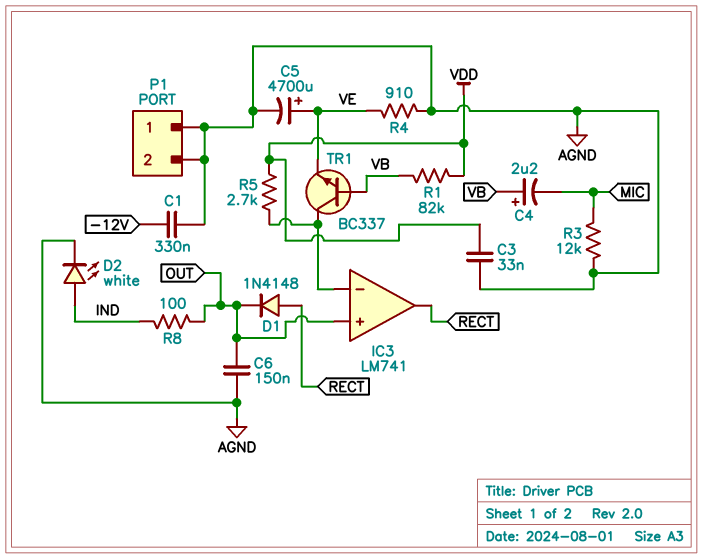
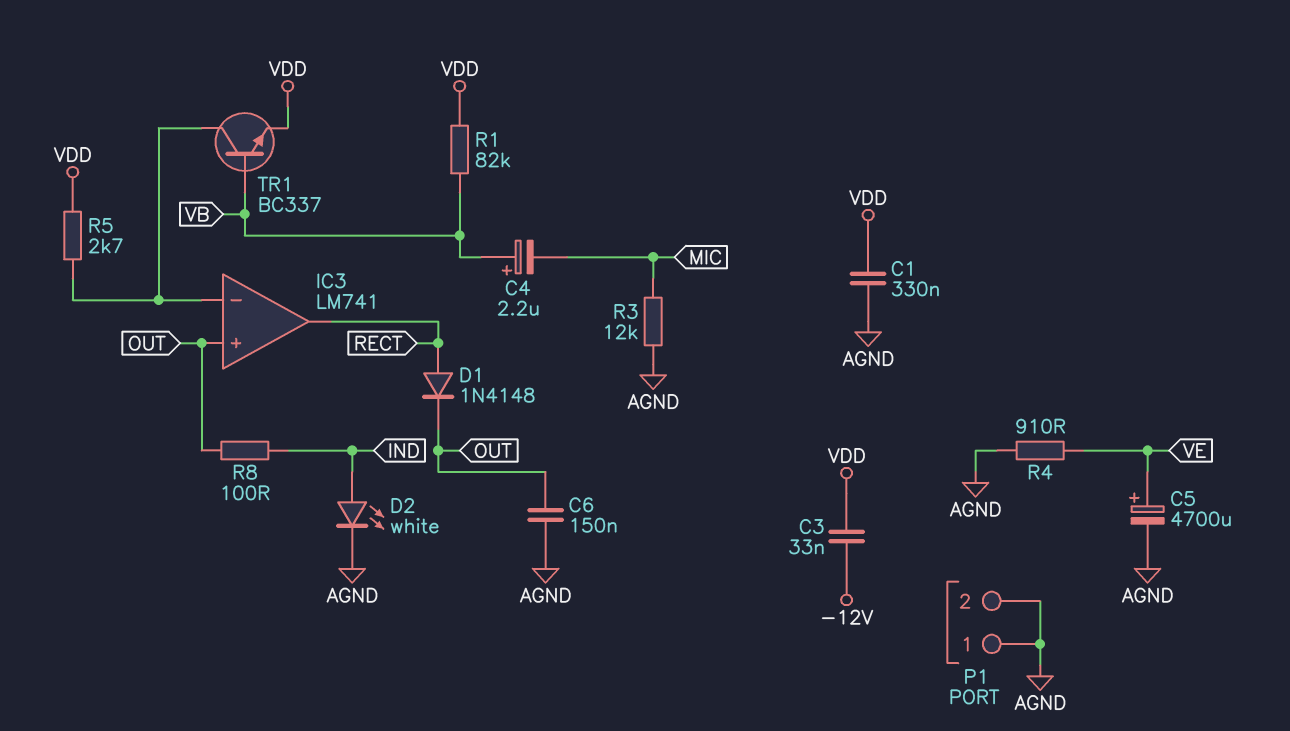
C1: 330nF (-12V, AGND) -> 330nF (AGND, VDD)
C3: 33nF (AGND, VDD) -> 33nF (-12V, VDD)
TR1: NPN BC337 (B VB, C IC3/in-, E VE) -> NPN BC337 (B VB, C IC3/in-, E VDD)

